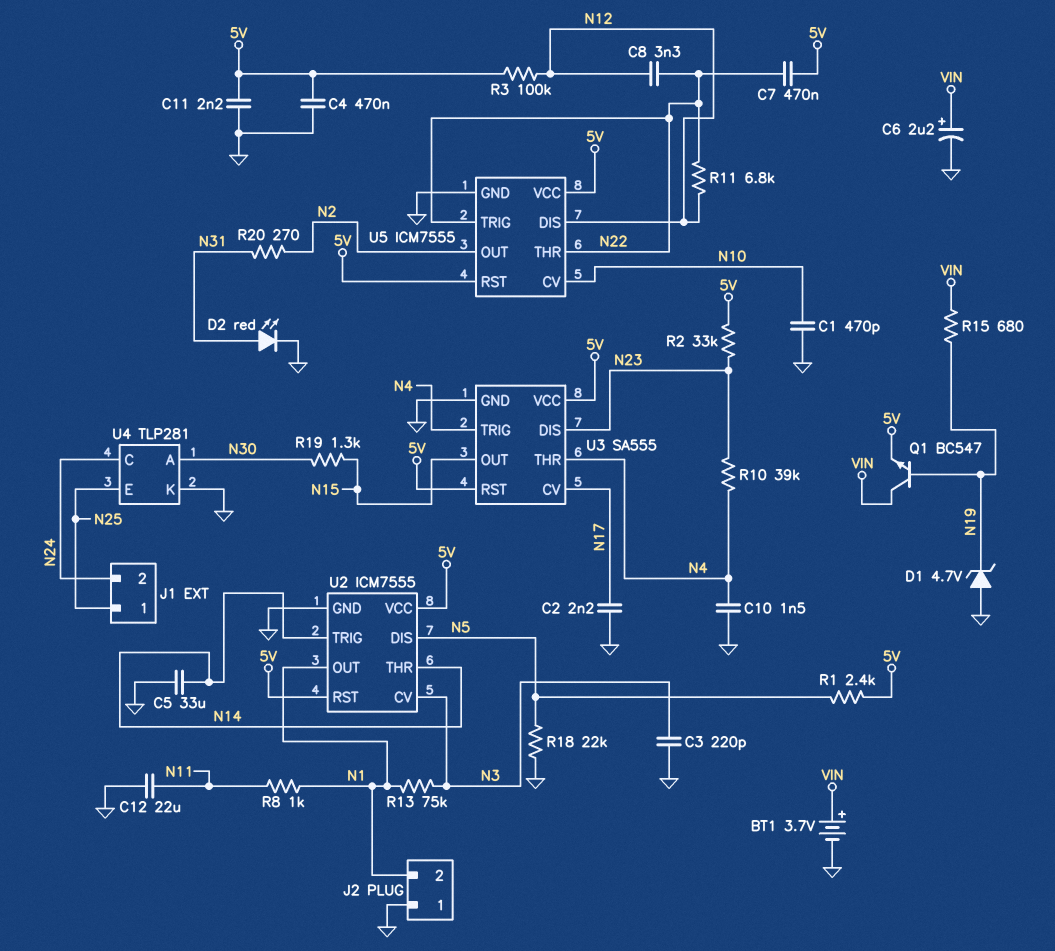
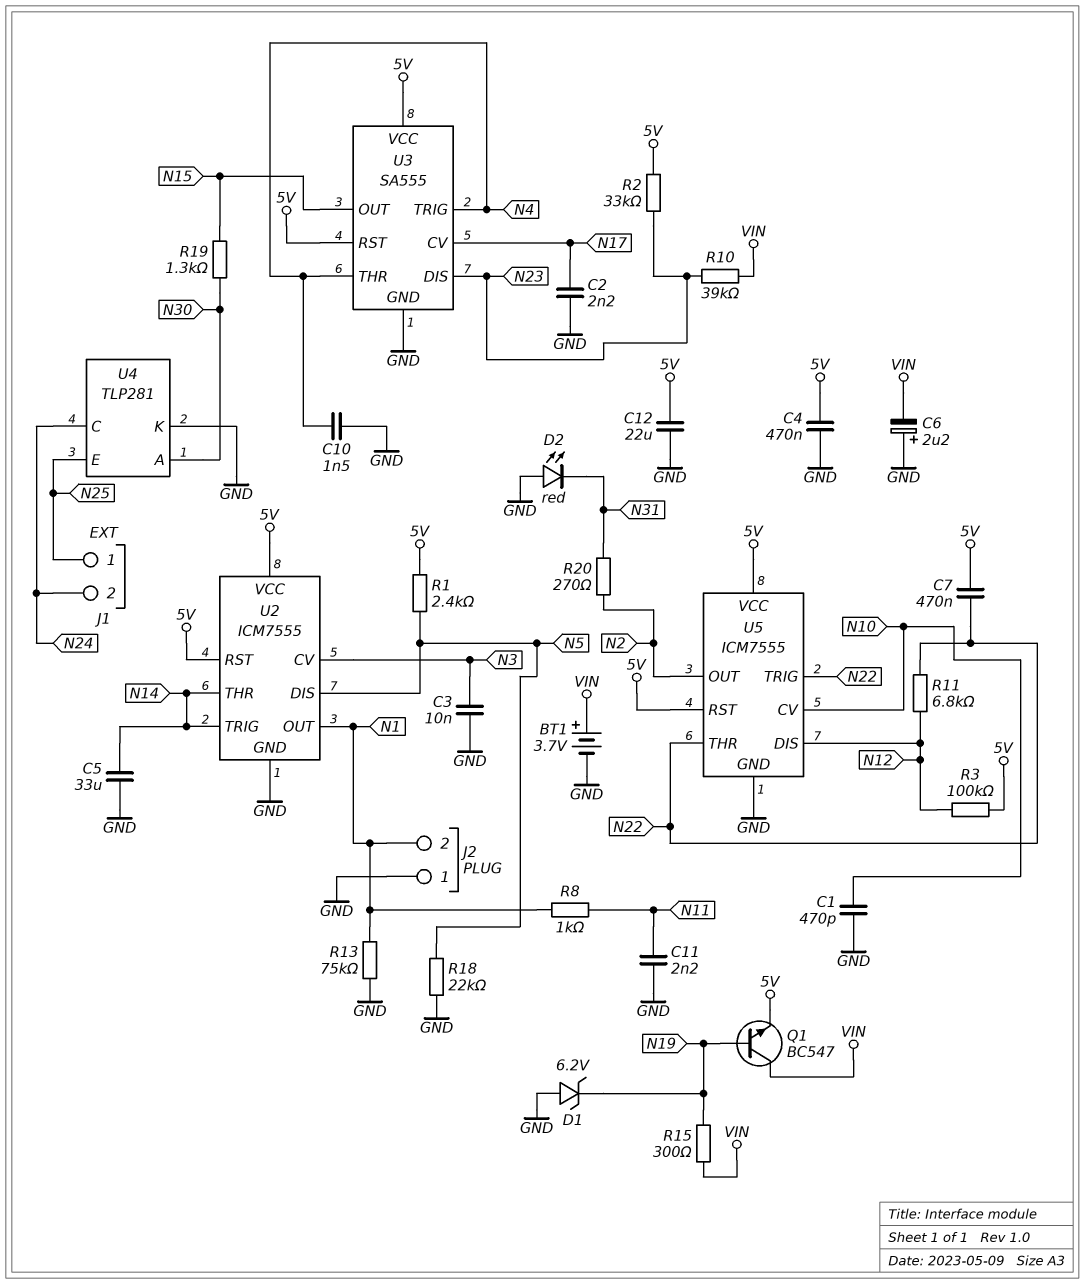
C3: 220pF (GND, N3) -> 10nF (GND, N3)
C6: 2.2uF (plus VIN, minus GND) -> 2.2uF (plus GND, minus VIN)
C8: 3.3nF (N12, N22) -> none
C11: 2.2nF (5V, GND) -> 2.2nF (GND, N11)
C12: 22uF (GND, N11) -> 22uF (5V, GND)
D1: zener 4.7V (A GND, K N19) -> zener 6.2V (A GND, K N19)
D2: LED red (A N31, K GND) -> LED red (A GND, K N31)
R10: 39k (N4, N23) -> 39k (N23, VIN)
R13: 75k (N1, N3) -> 75k (GND, N1)
R15: 680 (N19, VIN) -> 300 (N19, VIN)

